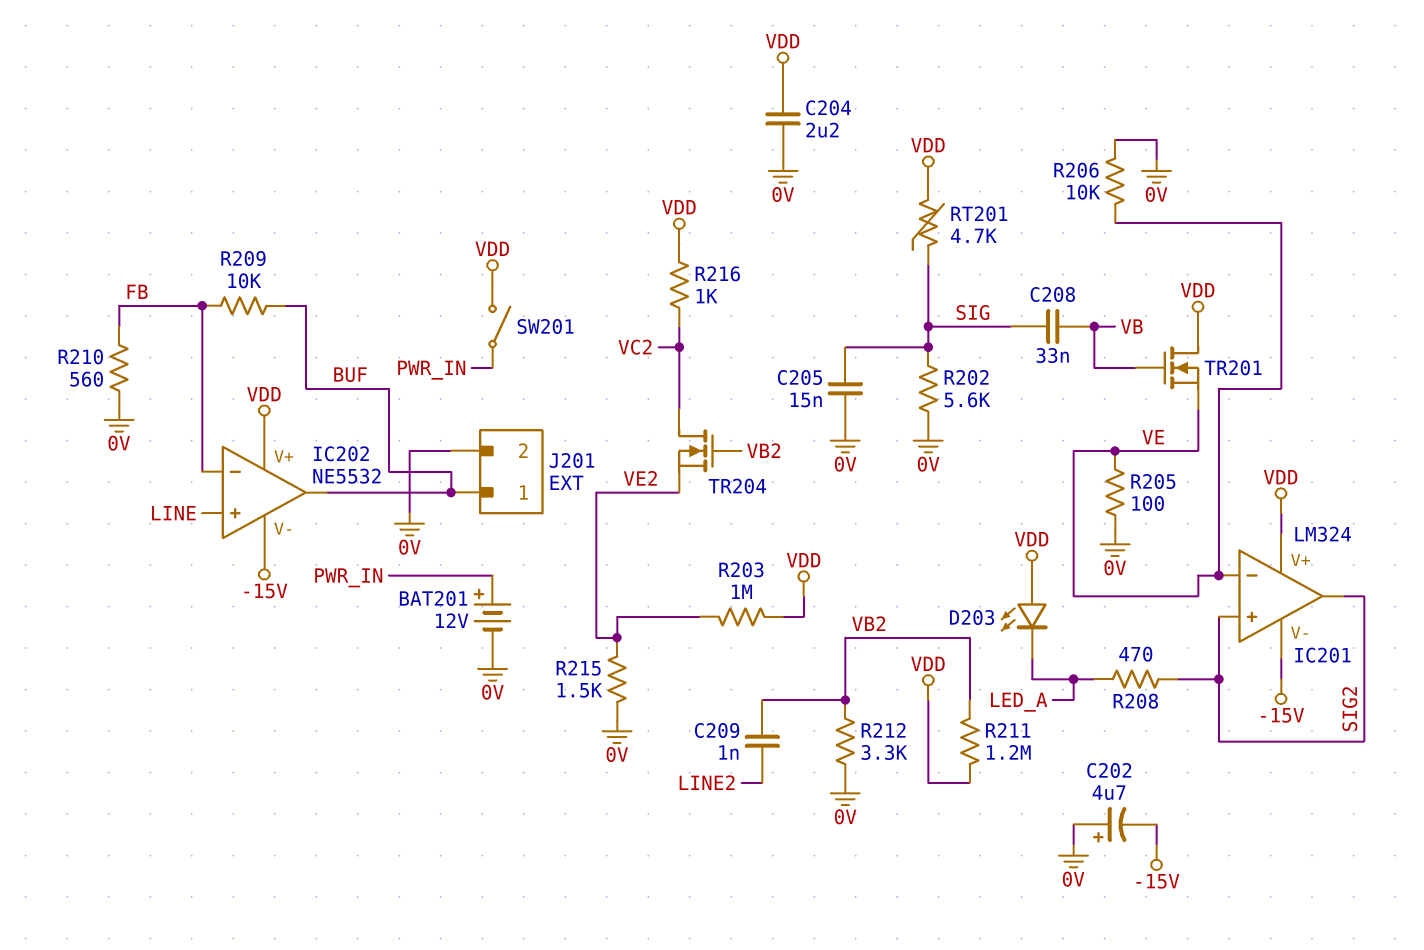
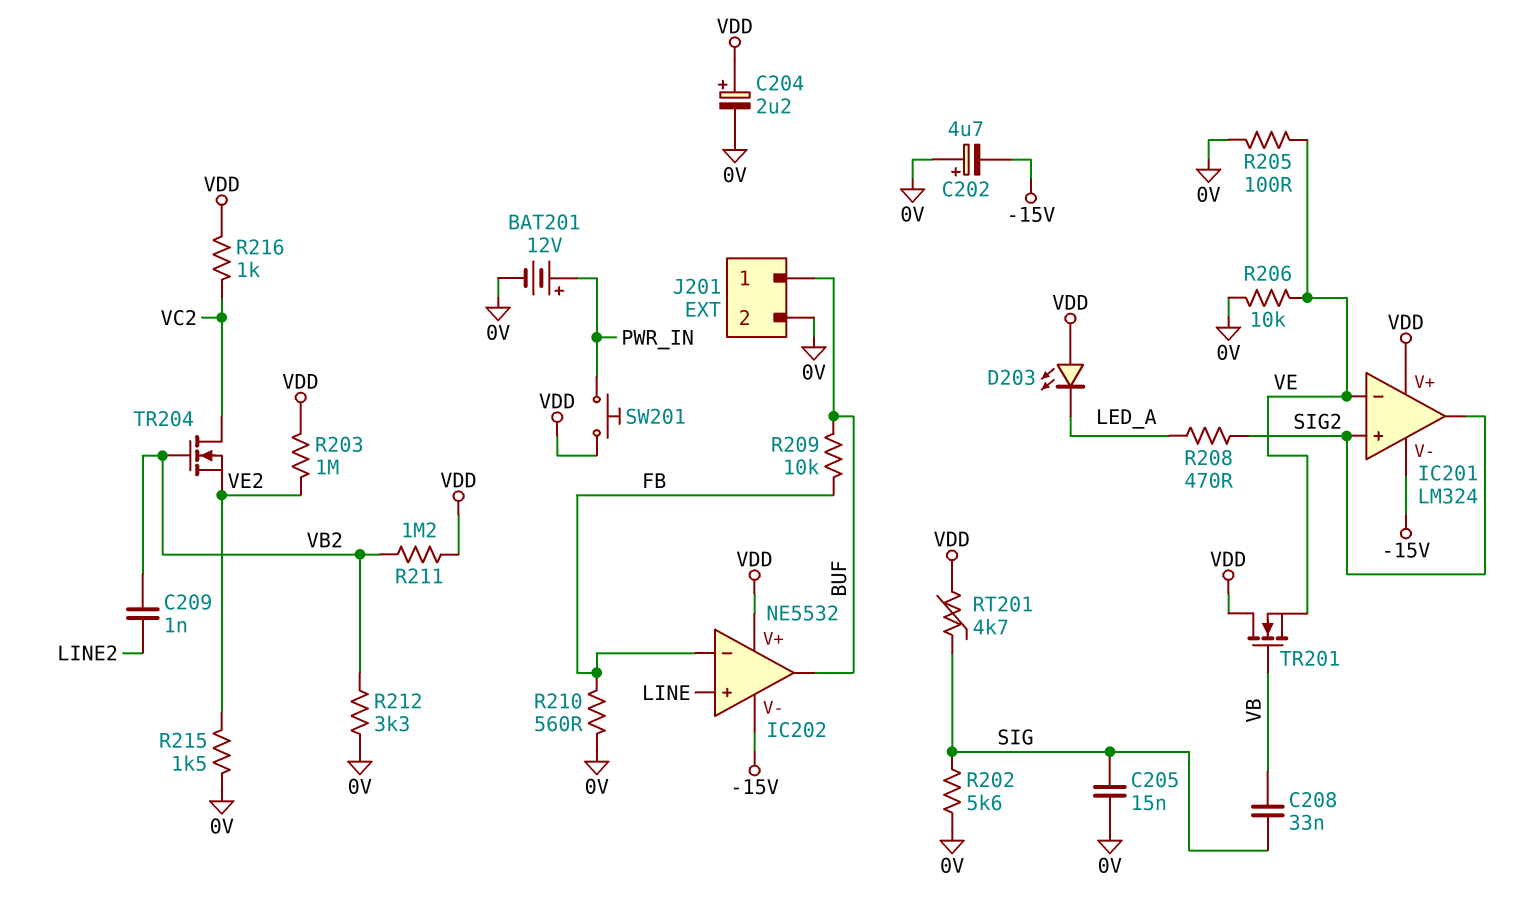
C204: 2.2uF (0V, VDD) -> 2.2uF (plus VDD, minus 0V)
SW201: switch (PWR_IN, VDD) -> button (PWR_IN, VDD)

